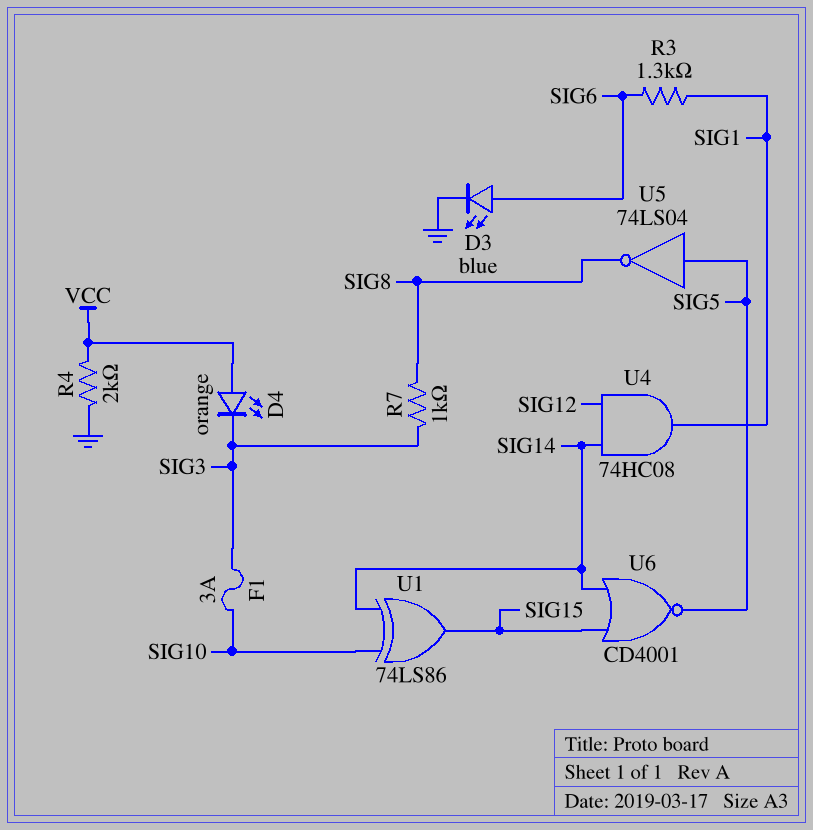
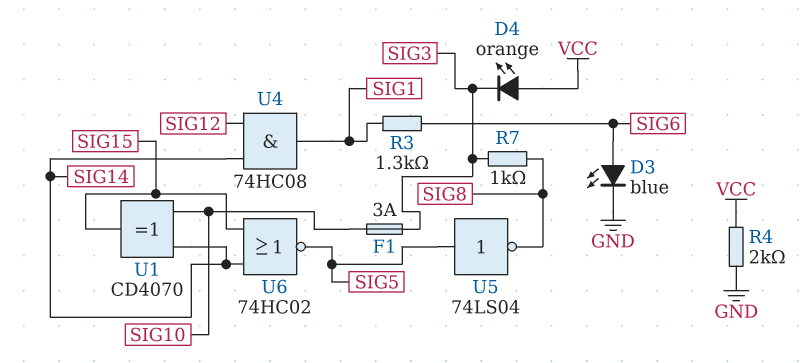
U1: XOR 74LS86 (in SIG10, in SIG14, out SIG15) -> XOR CD4070 (in SIG10, in SIG14, out SIG15)
U6: NOR CD4001 (in SIG14, in SIG15, out SIG5) -> NOR 74HC02 (in SIG14, in SIG15, out SIG5)

